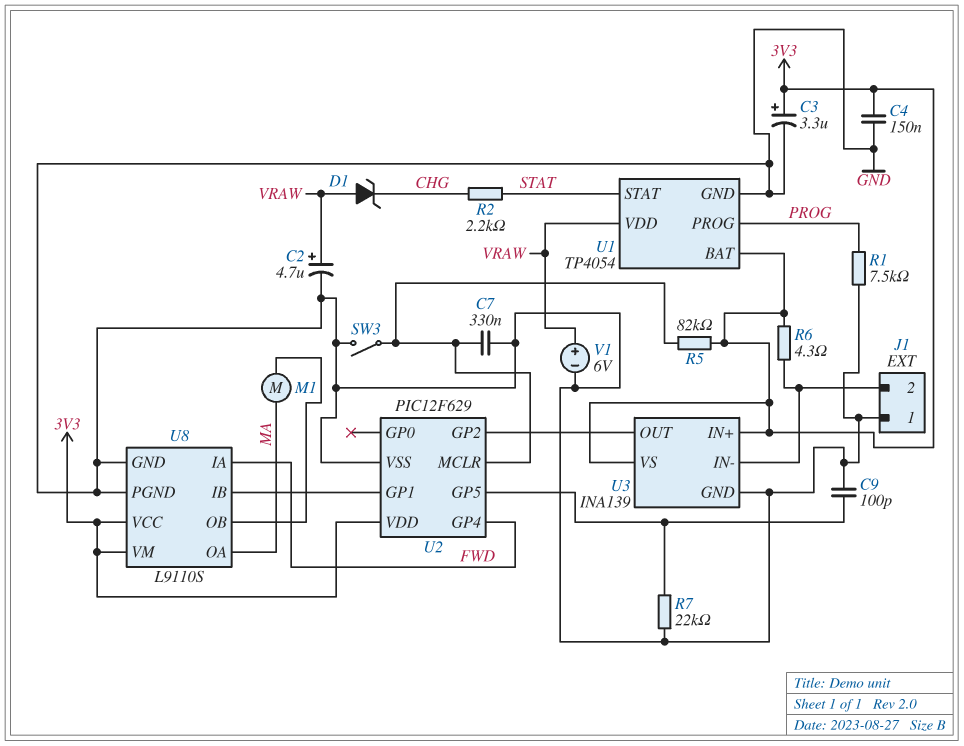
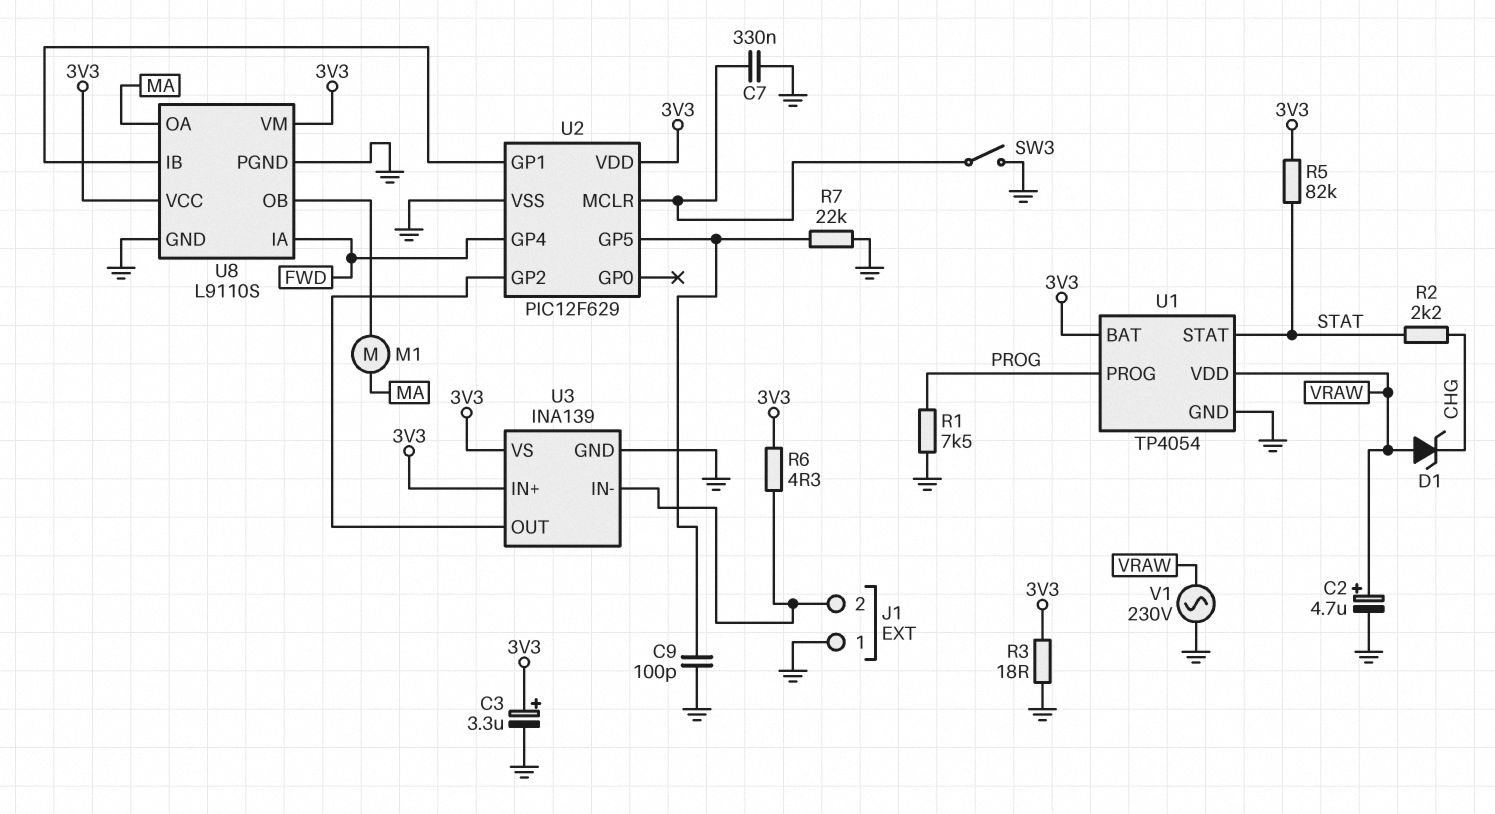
C4: 150nF (3V3, GND) -> none
R3: none -> 18 (3V3, GND)
R5: 82k (3V3, U2/MCLR) -> 82k (3V3, STAT)
V1: 6V (plus VRAW, minus GND) -> AC 230V (GND, VRAW)

